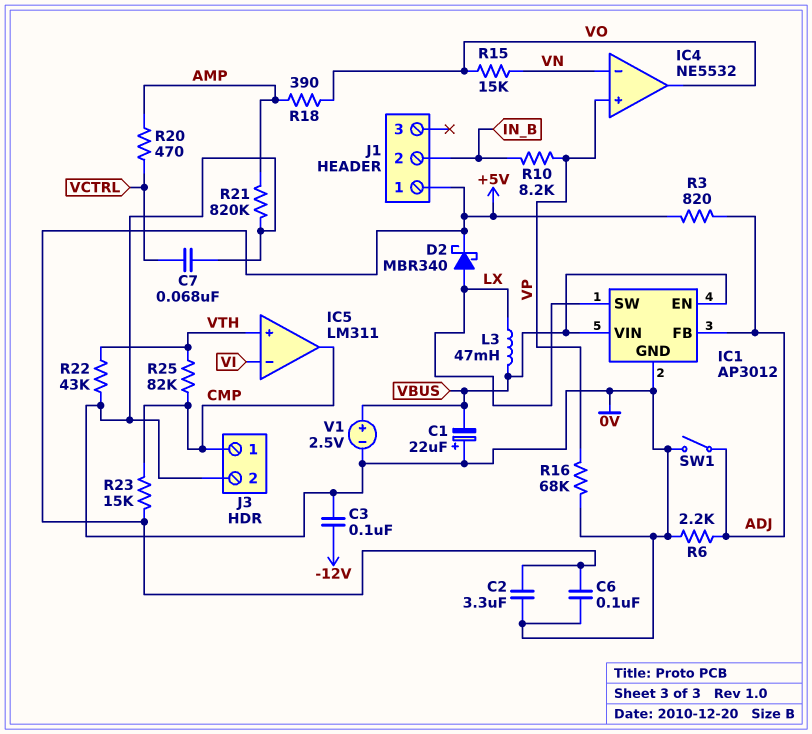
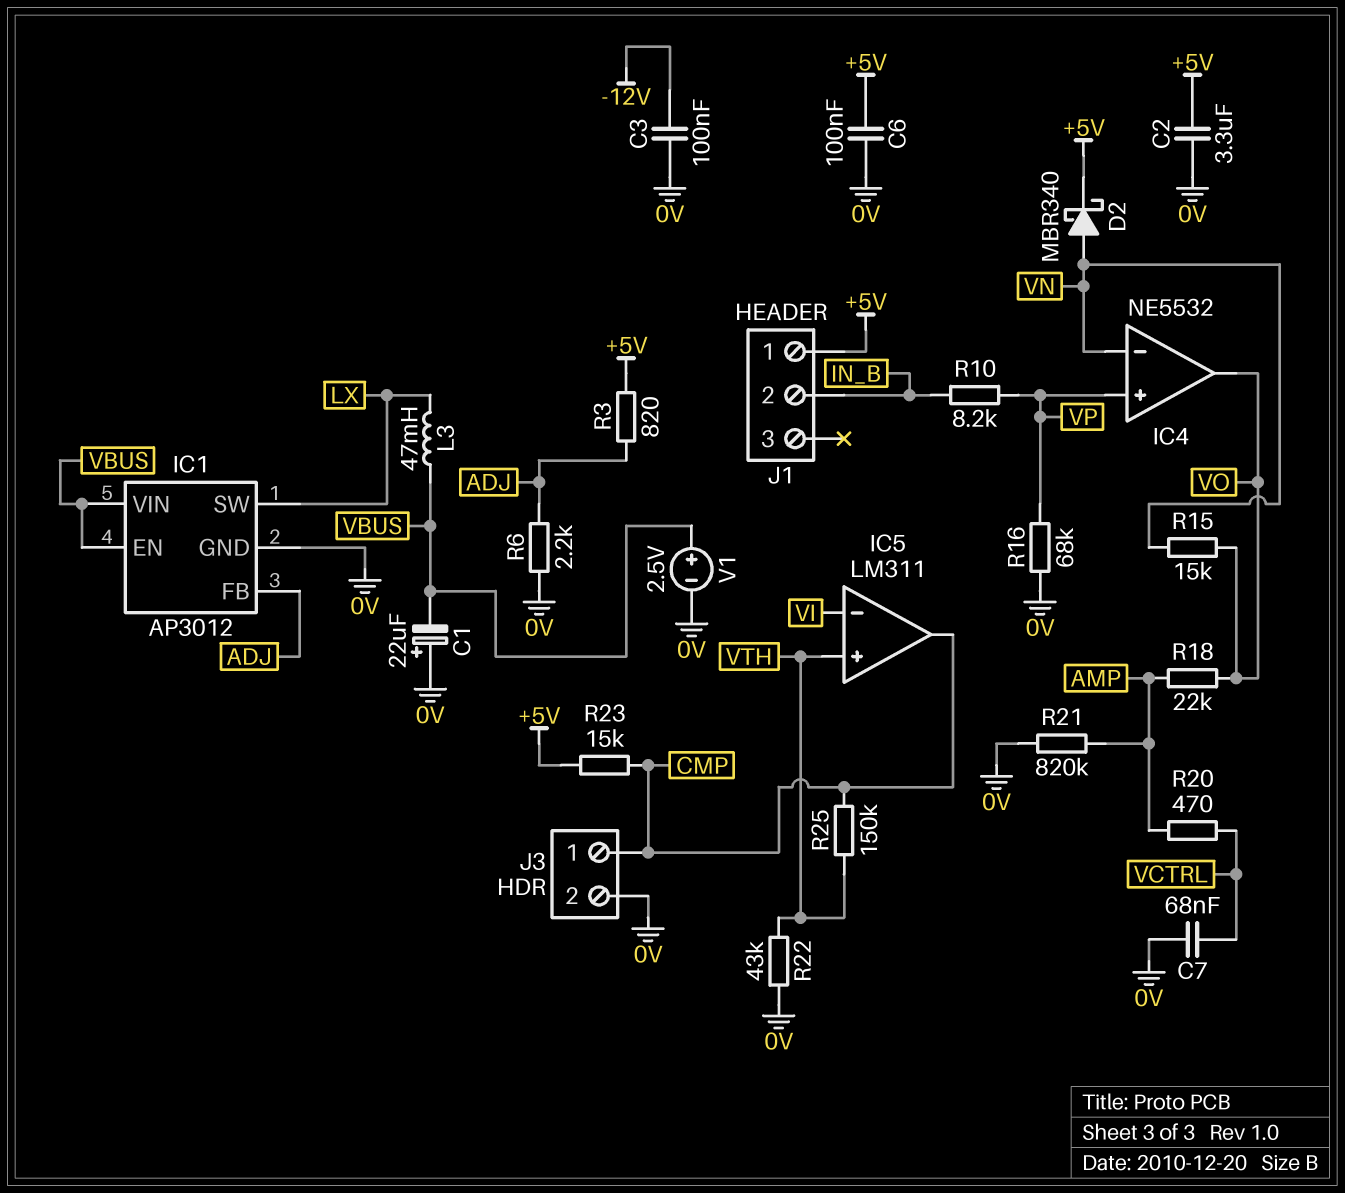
D2: schottky MBR340 (A LX, K +5V) -> schottky MBR340 (A VN, K +5V)
R18: 390 (AMP, VO) -> 22k (AMP, VO)
R25: 82k (CMP, VTH) -> 150k (CMP, VTH)
SW1: switch (0V, ADJ) -> none

